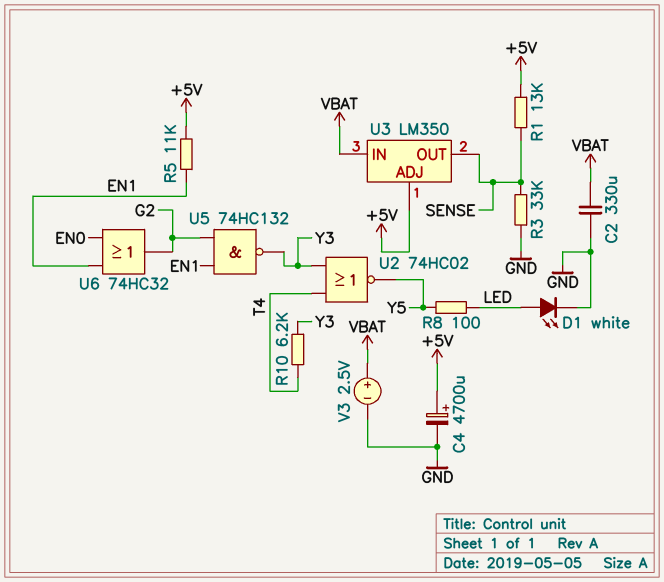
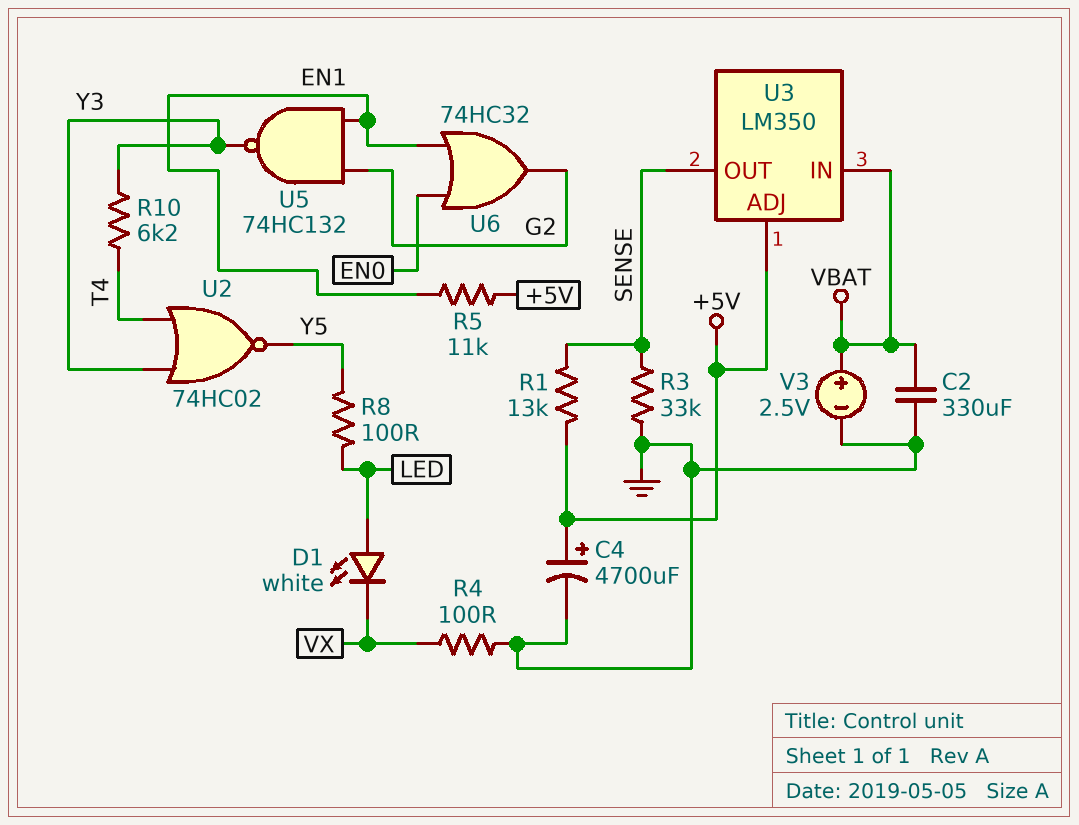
D1: LED white (A LED, K GND) -> LED white (A LED, K VX)
R4: none -> 100 (GND, VX)

